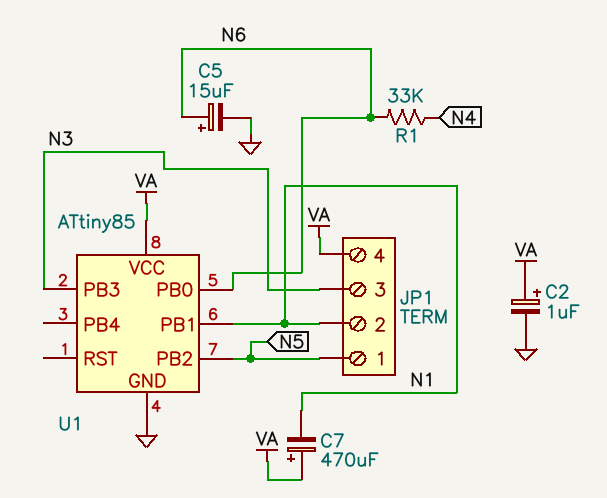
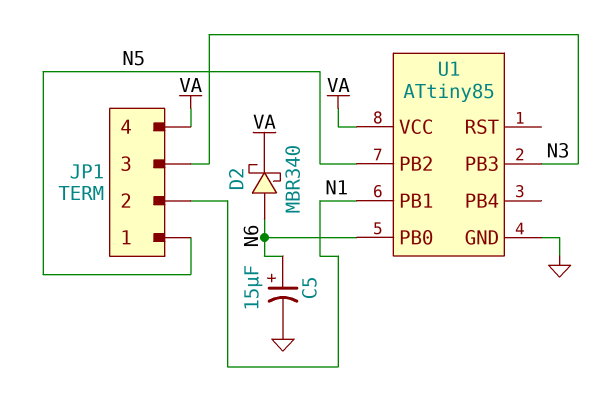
C2: 1uF (plus VA, minus GND) -> none
C7: 470uF (plus VA, minus N1) -> none
D2: none -> schottky MBR340 (A N6, K VA)
R1: 33k (N4, N6) -> none

